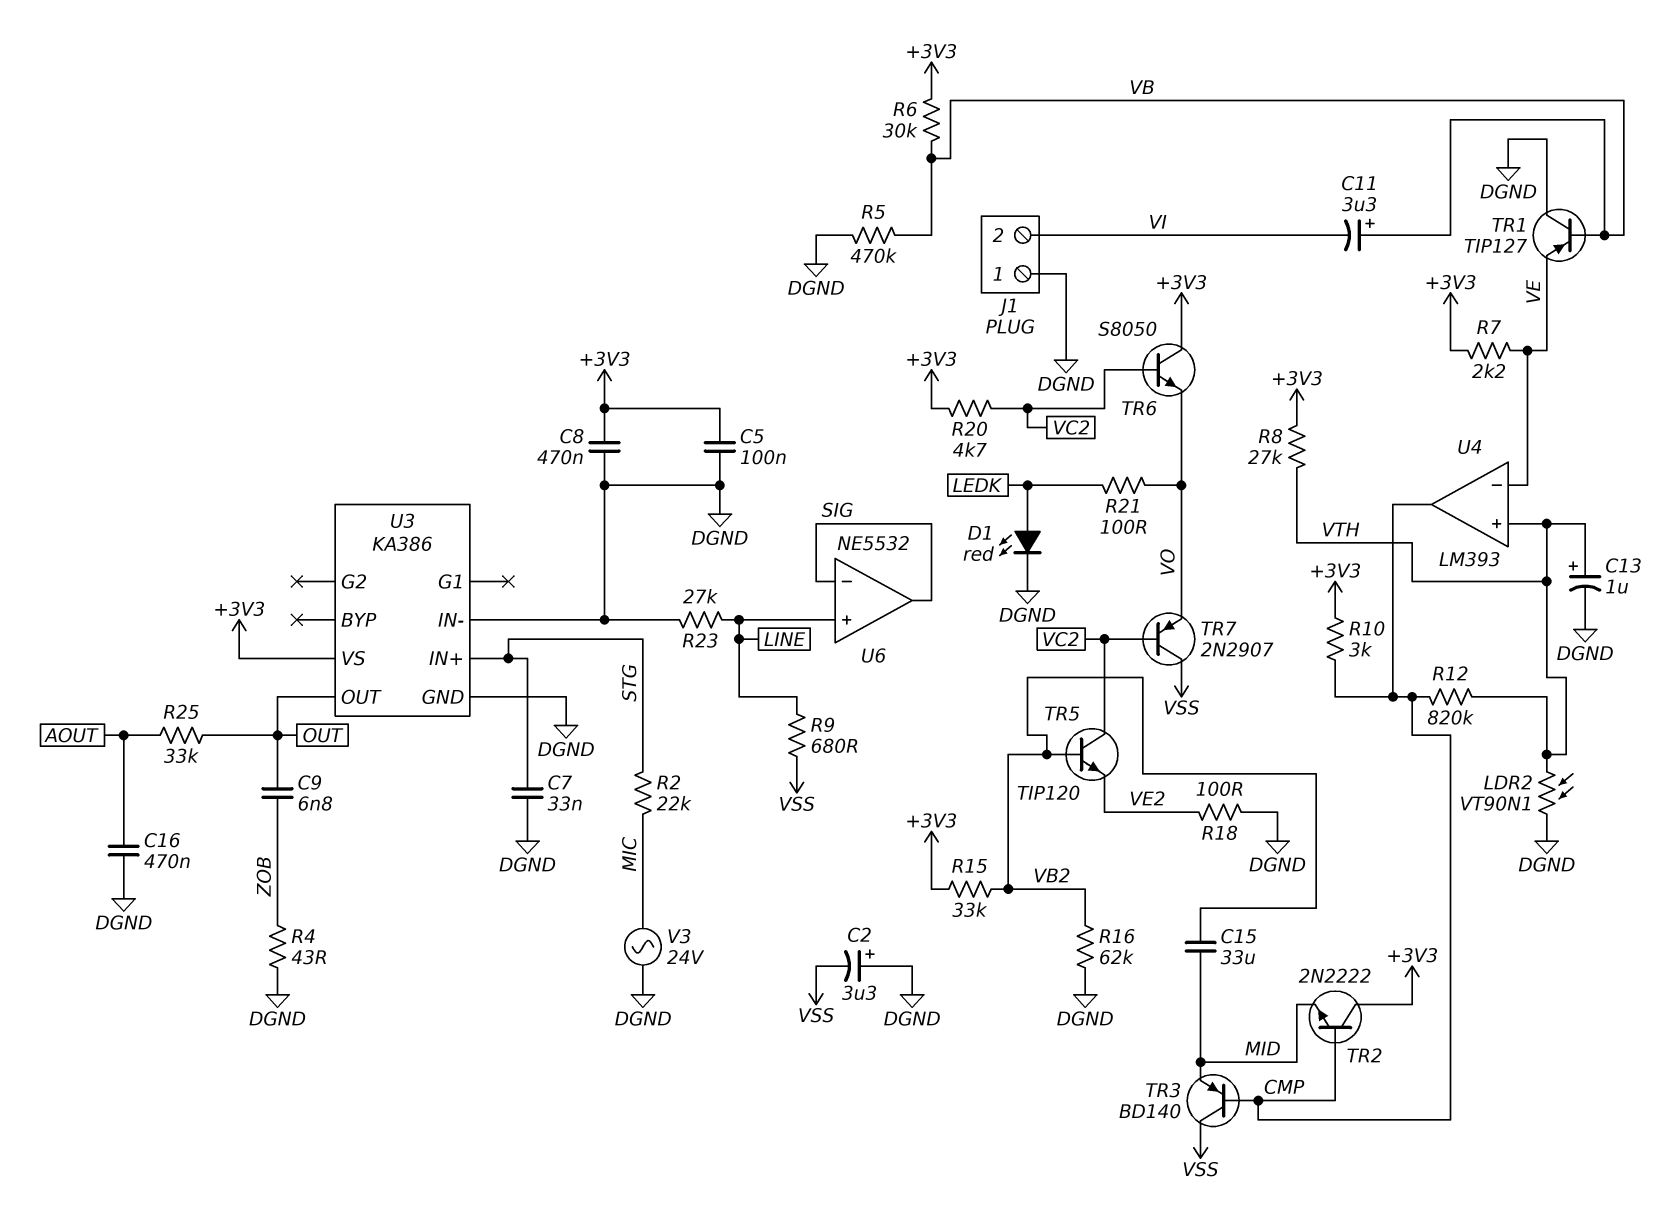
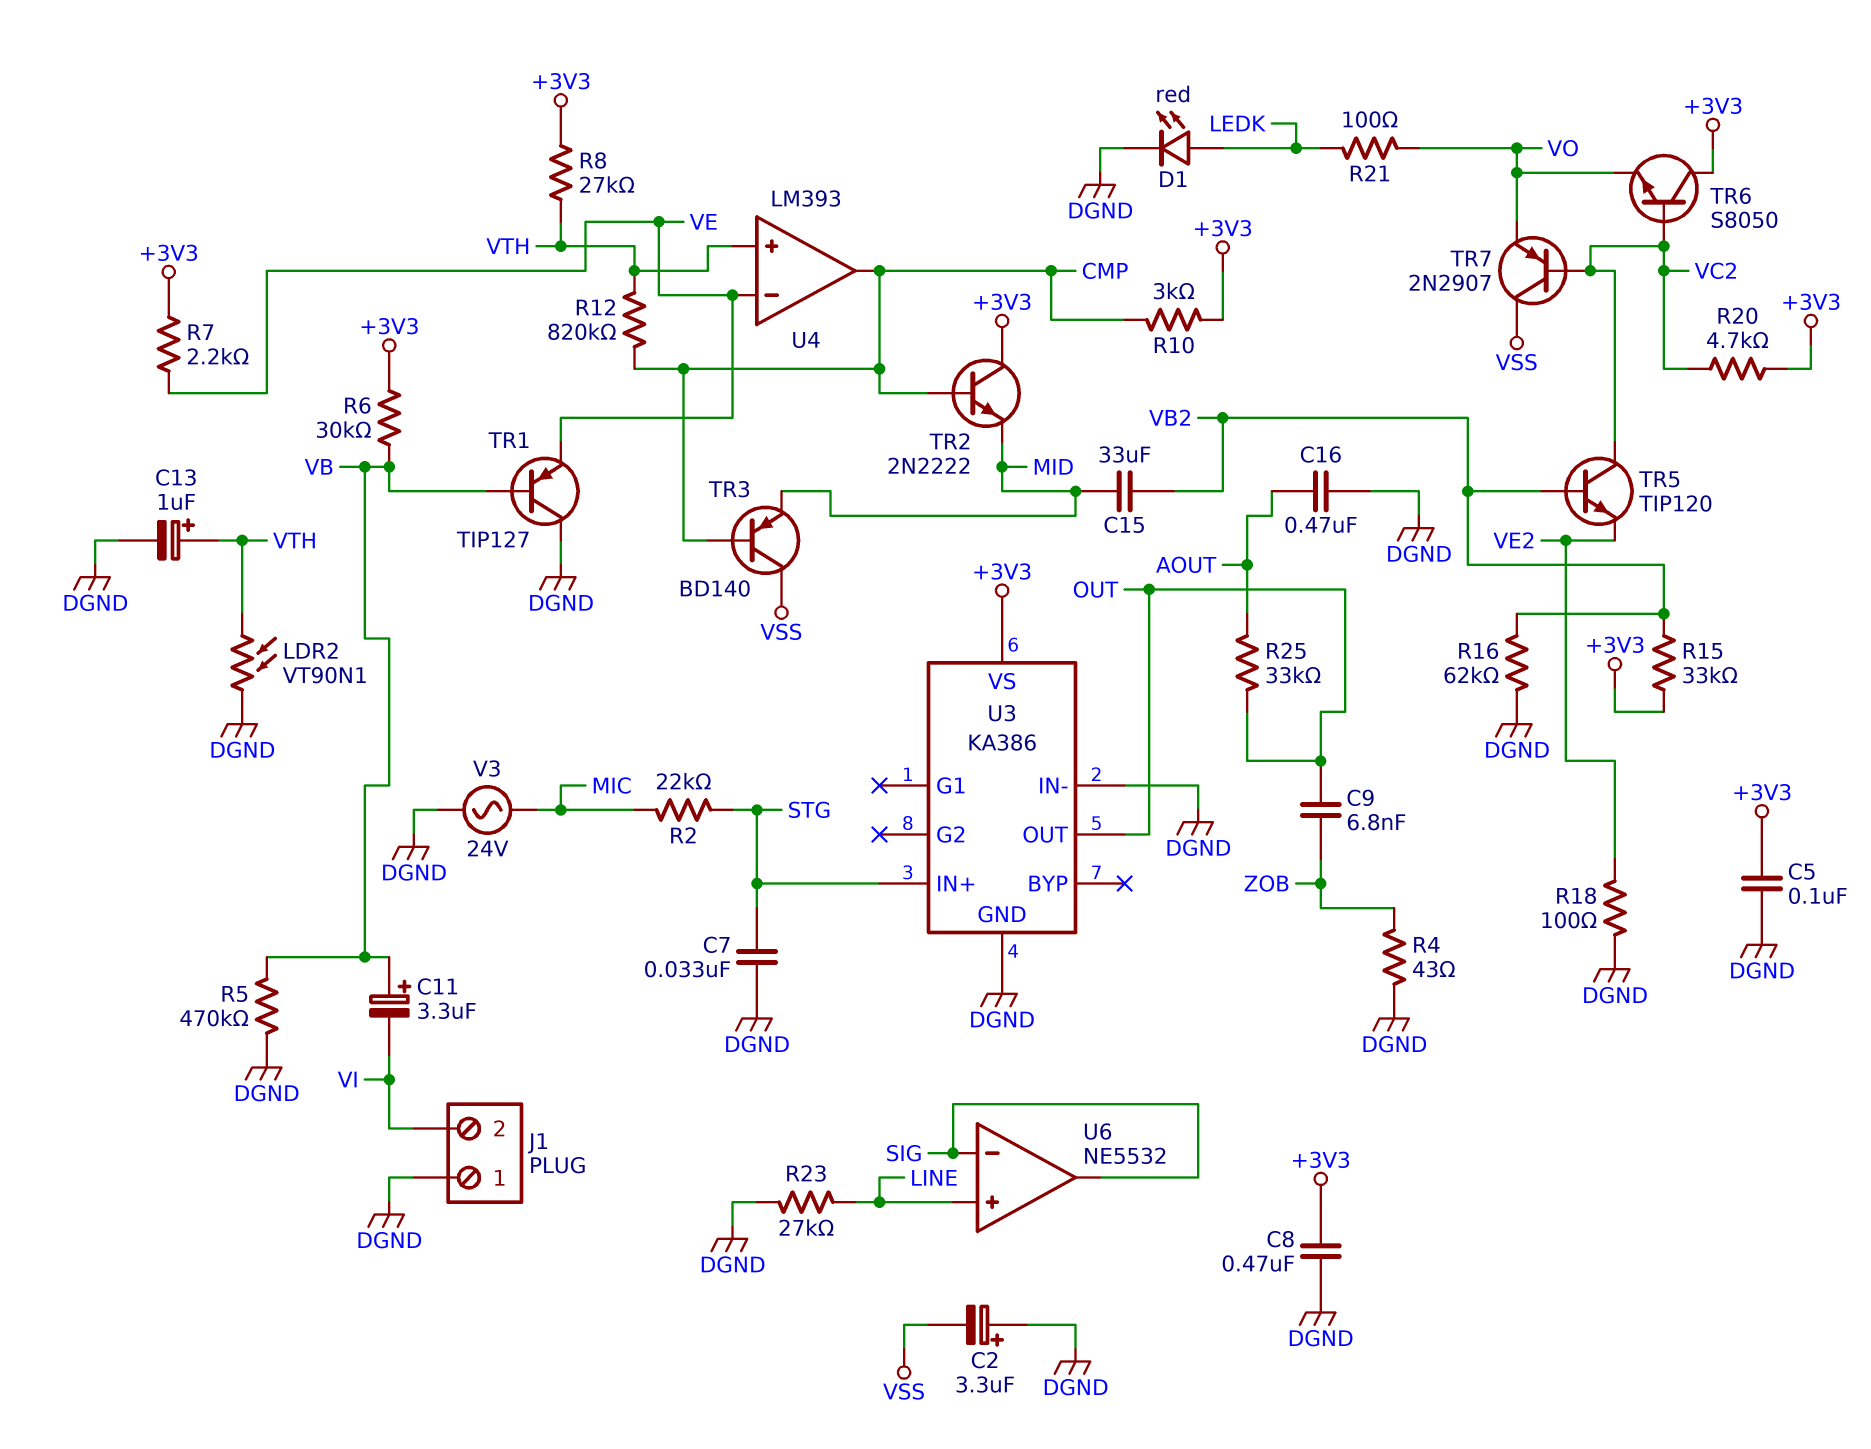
R9: 680 (LINE, VSS) -> none

